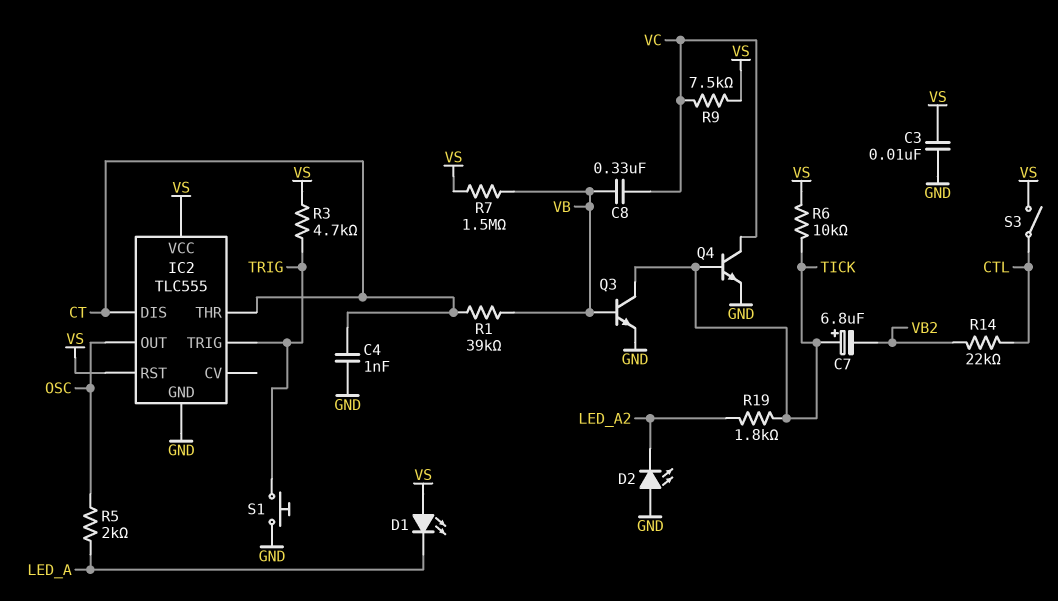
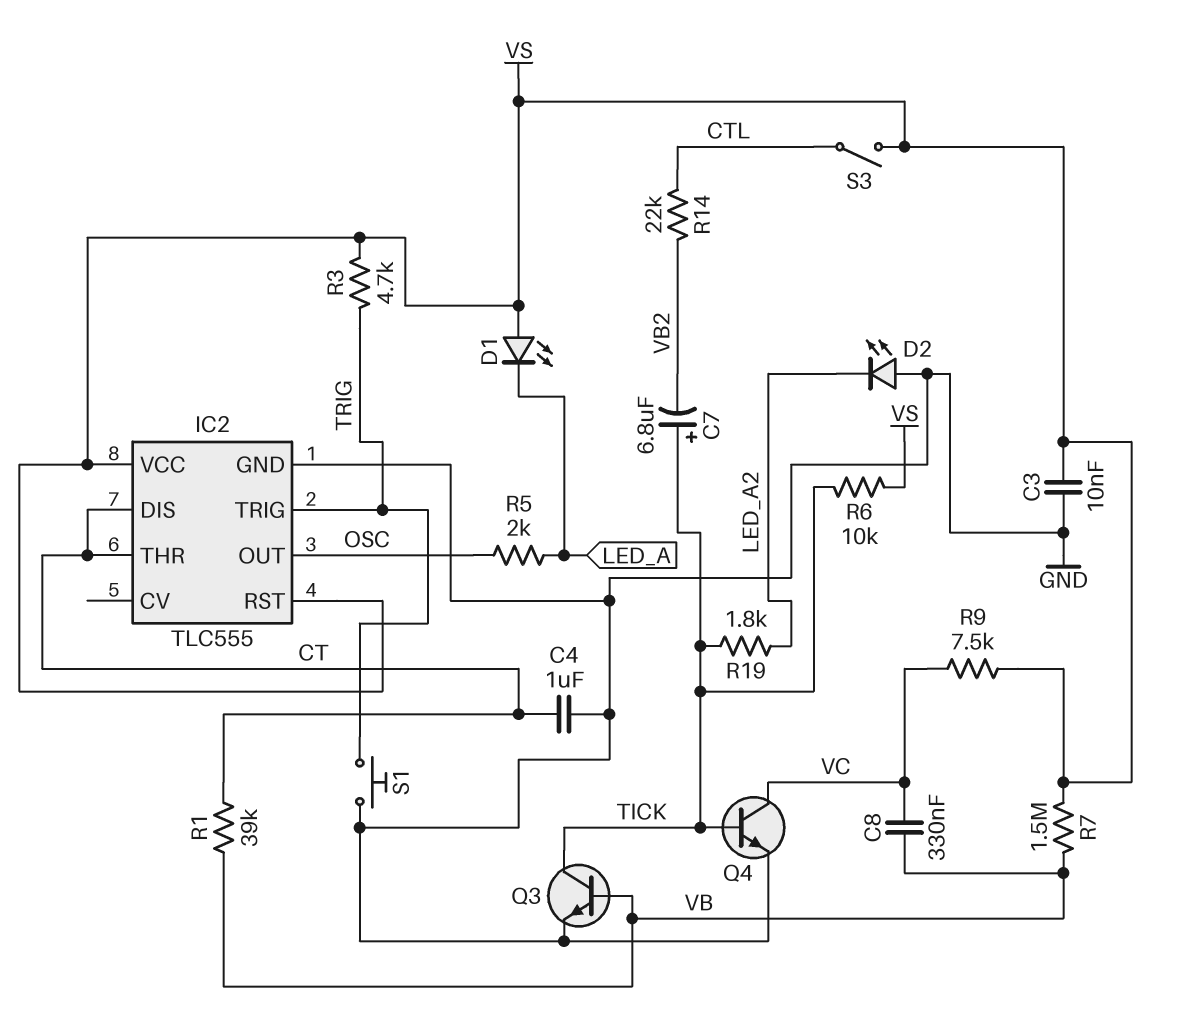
C4: 1nF (CT, GND) -> 1uF (CT, GND)

